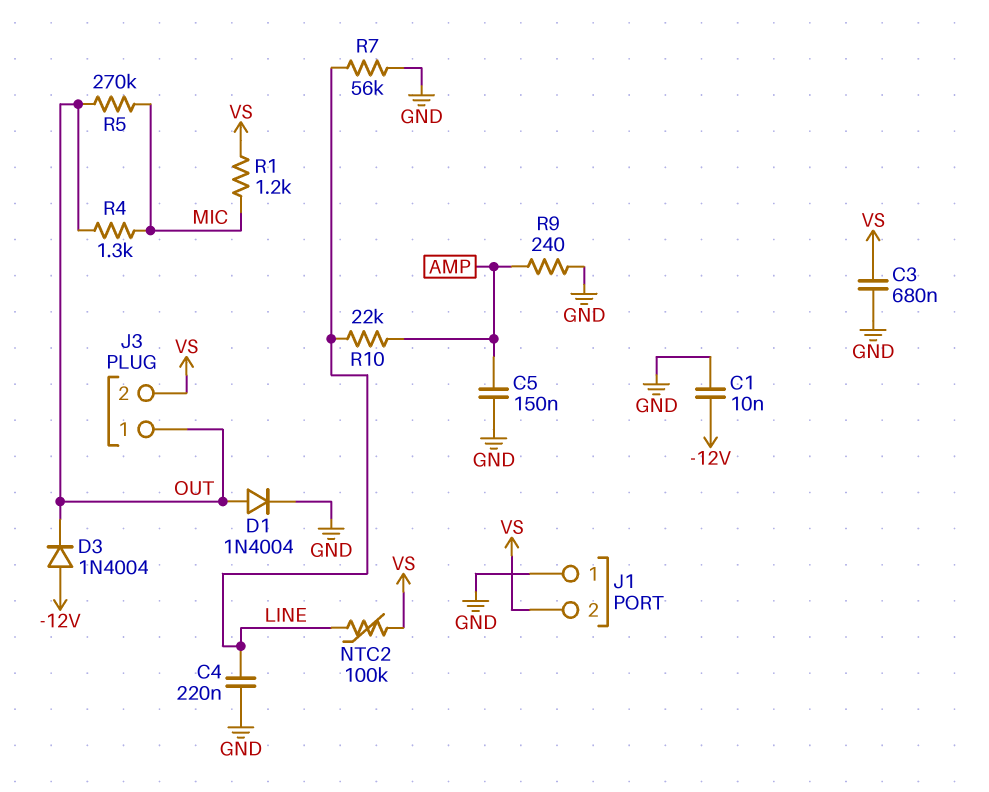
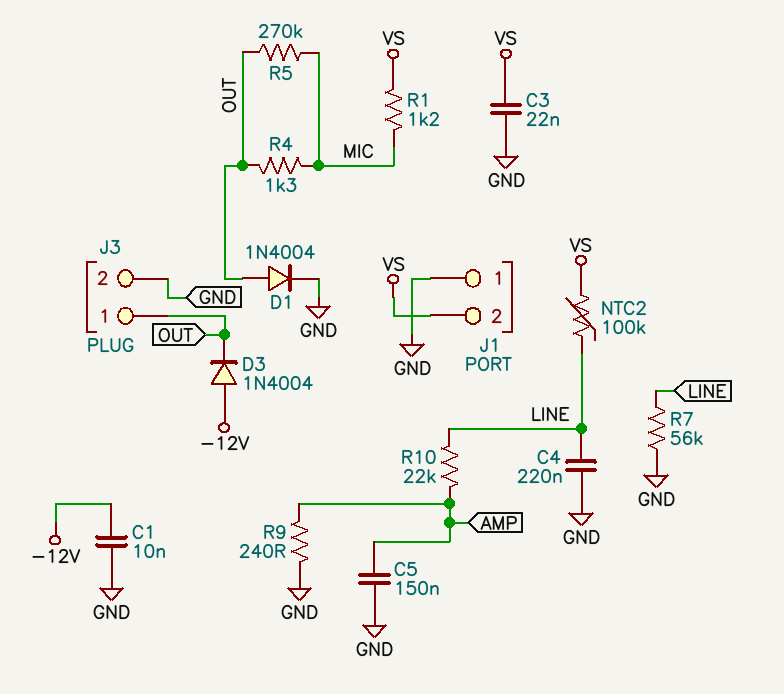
C3: 680nF (GND, VS) -> 22nF (GND, VS)
J3 pin 2: VS -> GND

